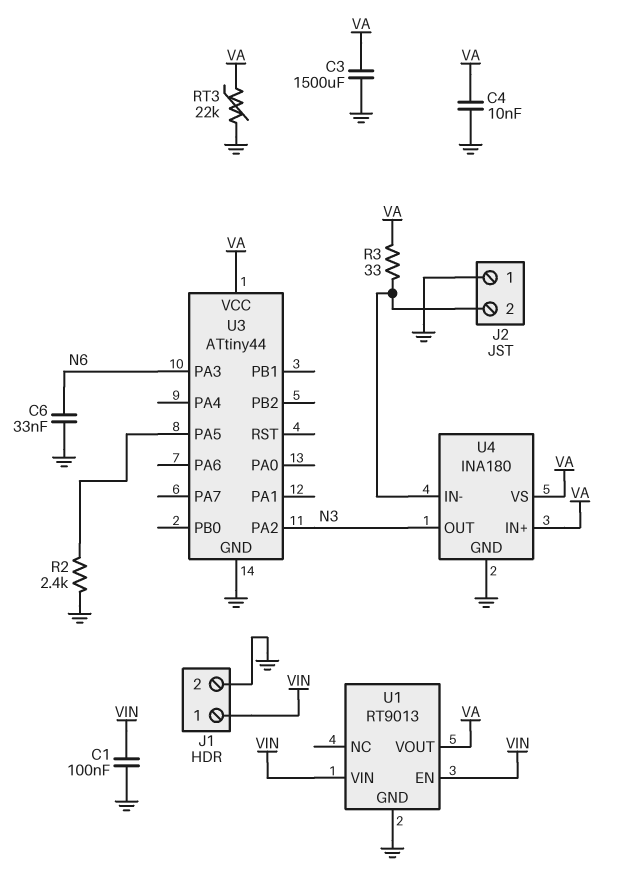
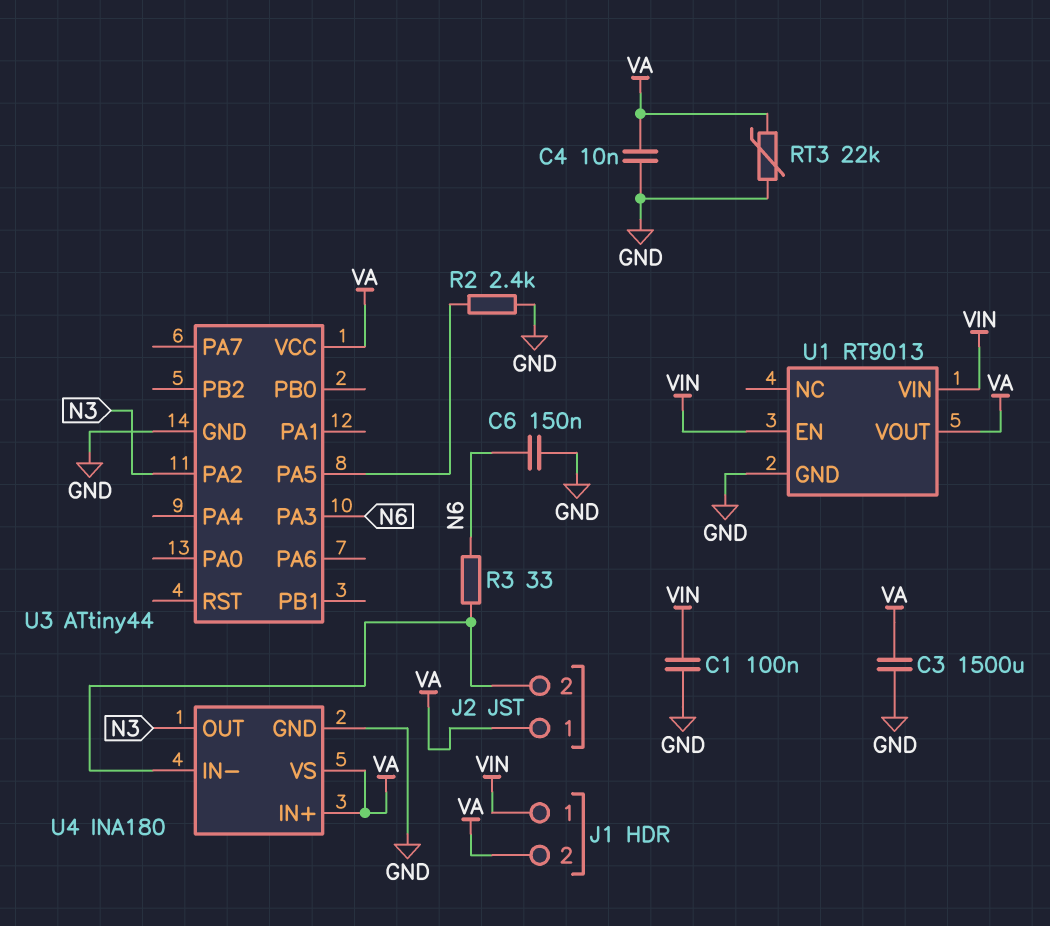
C6: 33nF (GND, N6) -> 150nF (GND, N6)
J1 pin 2: GND -> VA
J2 pin 1: GND -> VA
R3: 33 (J2/2, VA) -> 33 (J2/2, N6)

